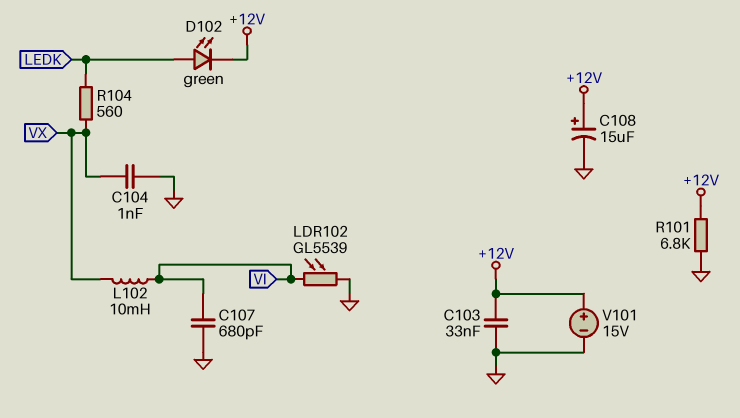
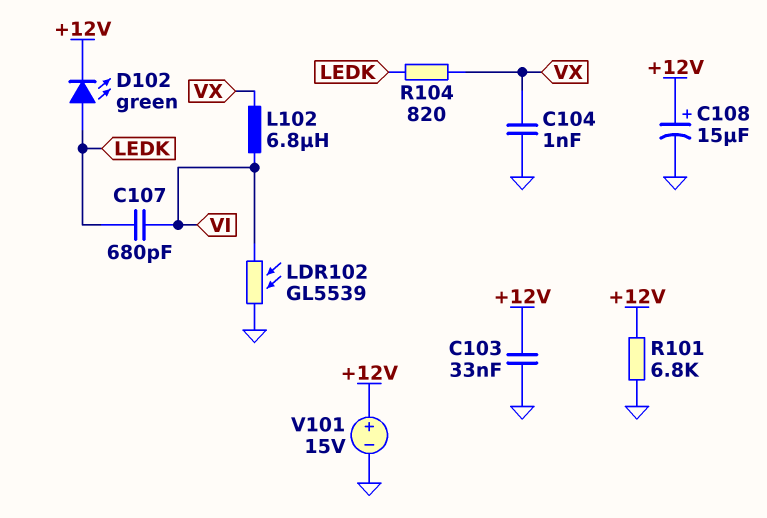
C107: 680pF (GND, VI) -> 680pF (LEDK, VI)
L102: 10mH (VI, VX) -> 6.8uH (VI, VX)
R104: 560 (LEDK, VX) -> 820 (LEDK, VX)

